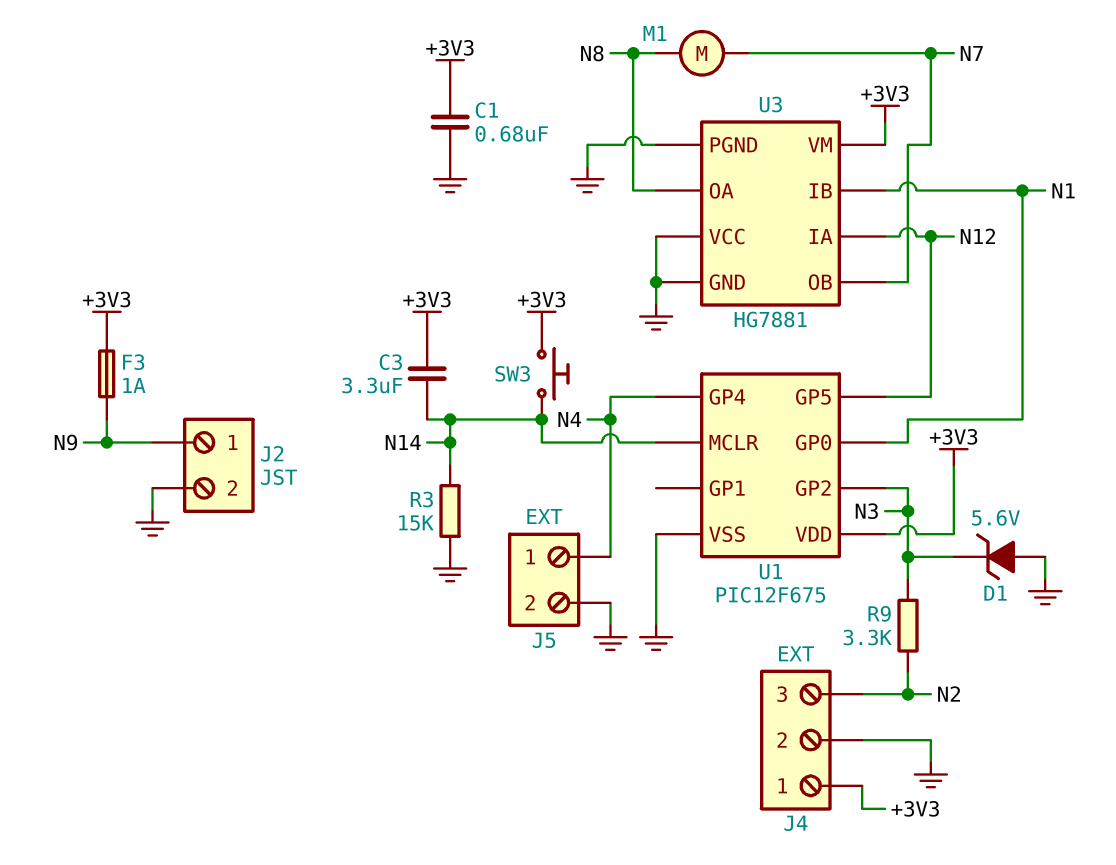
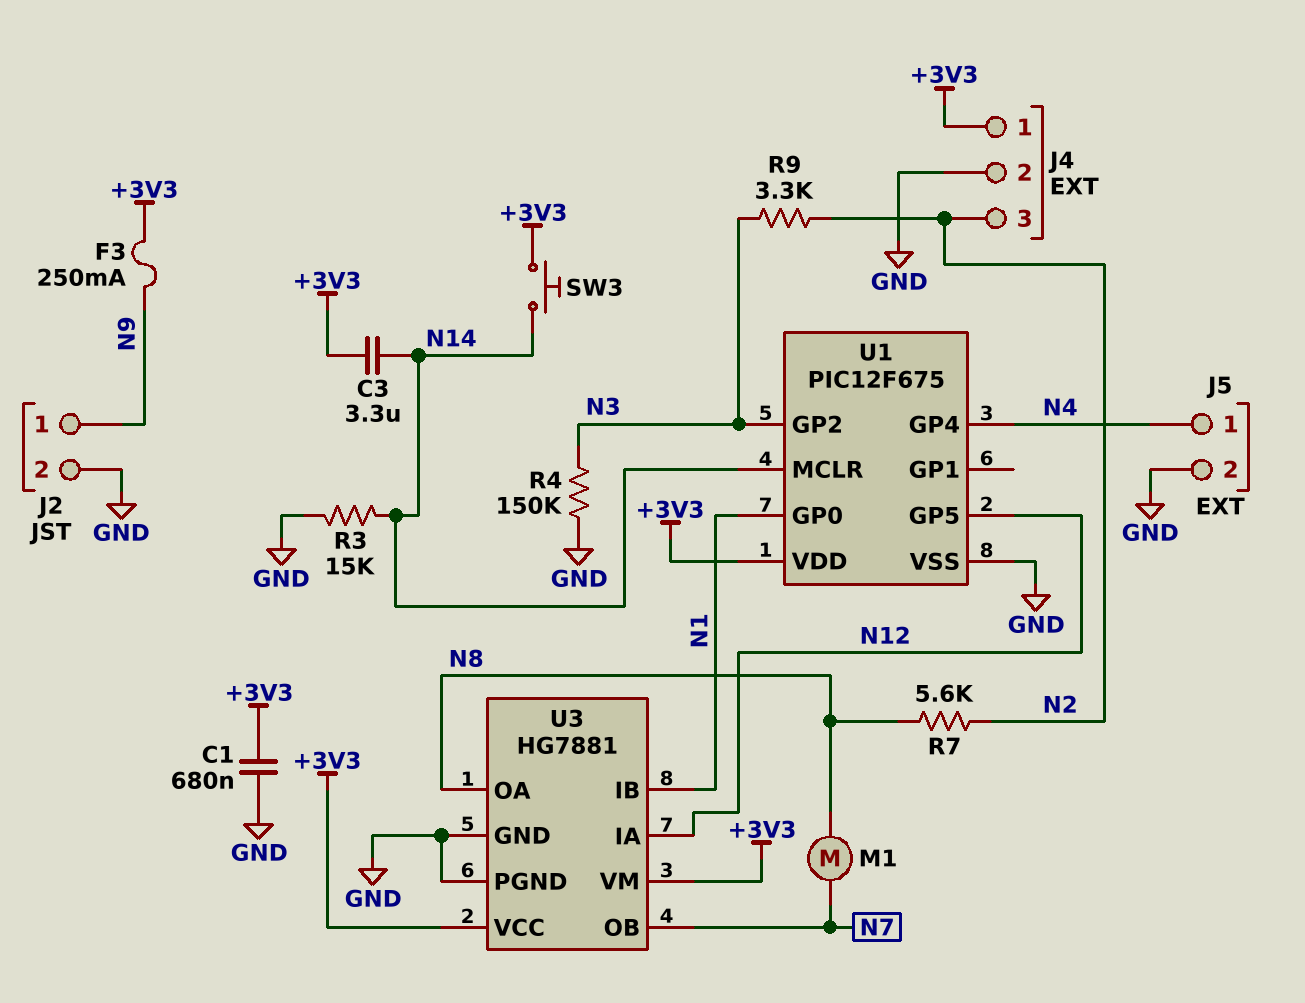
D1: zener 5.6V (A GND, K N3) -> none
F3: 1A (+3V3, N9) -> 250mA (+3V3, N9)
R4: none -> 150k (GND, N3)
R7: none -> 5.6k (N2, N8)
U3 pin VCC: GND -> +3V3

